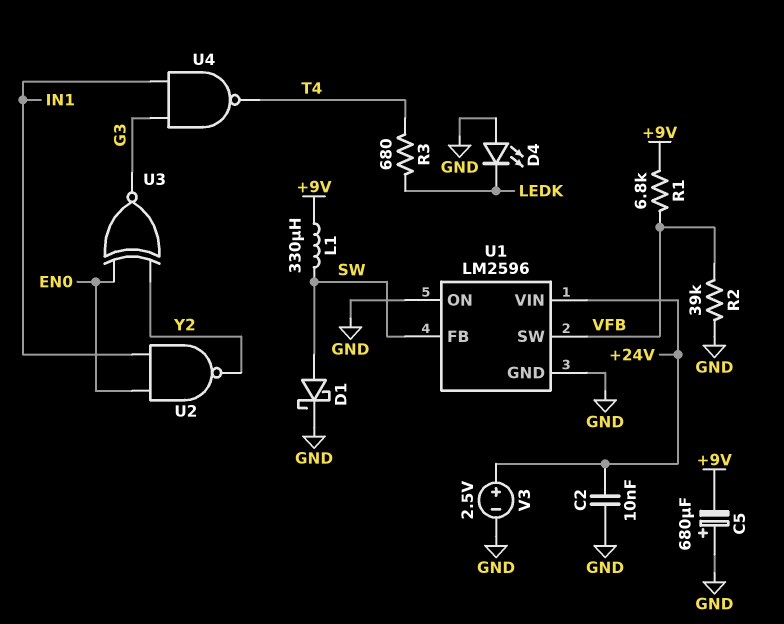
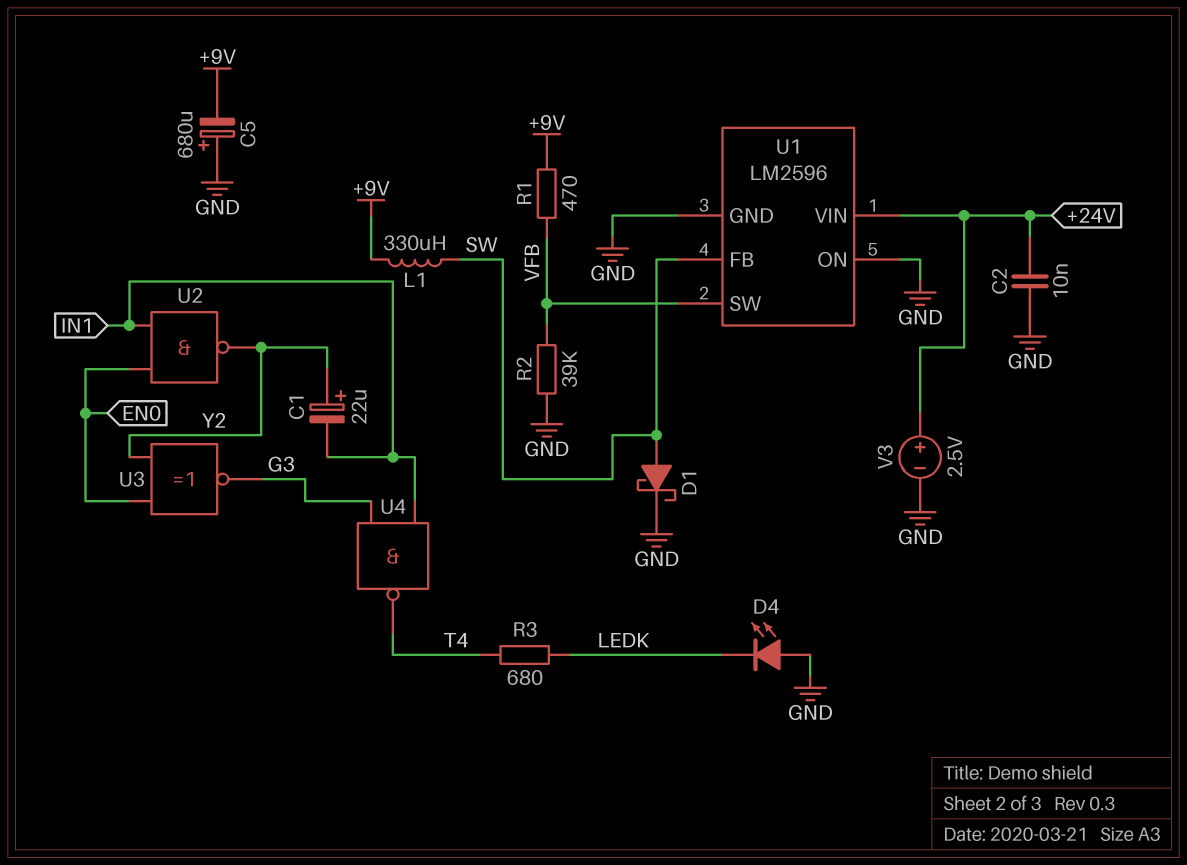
C1: none -> 22uF (plus Y2, minus IN1)
R1: 6.8k (+9V, VFB) -> 470 (+9V, VFB)

